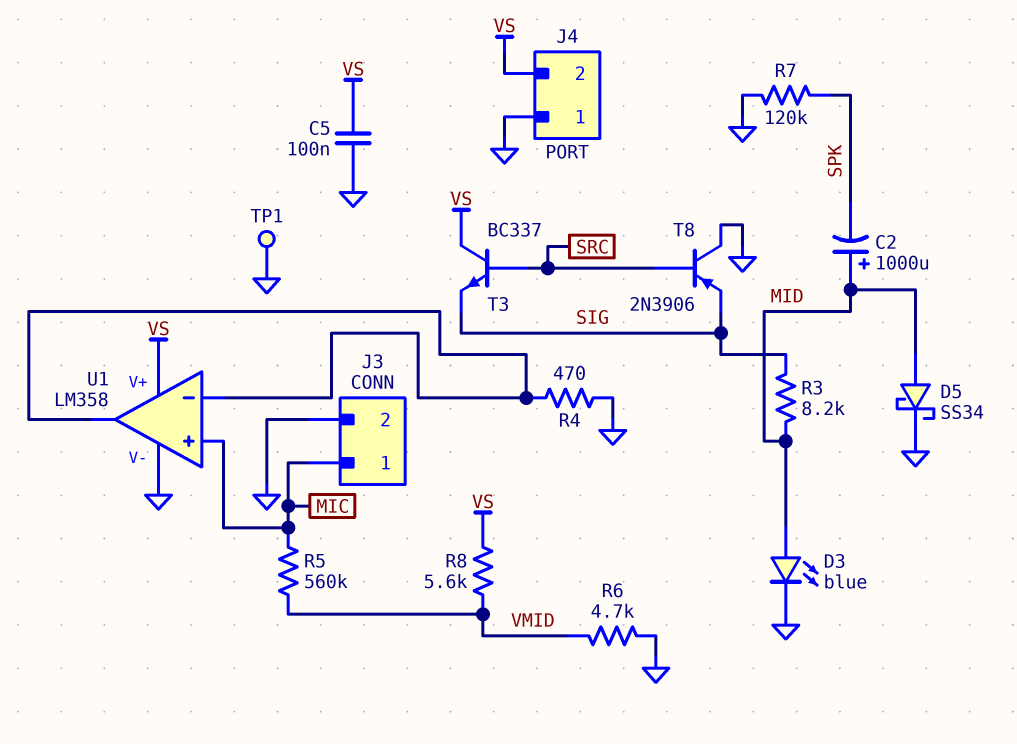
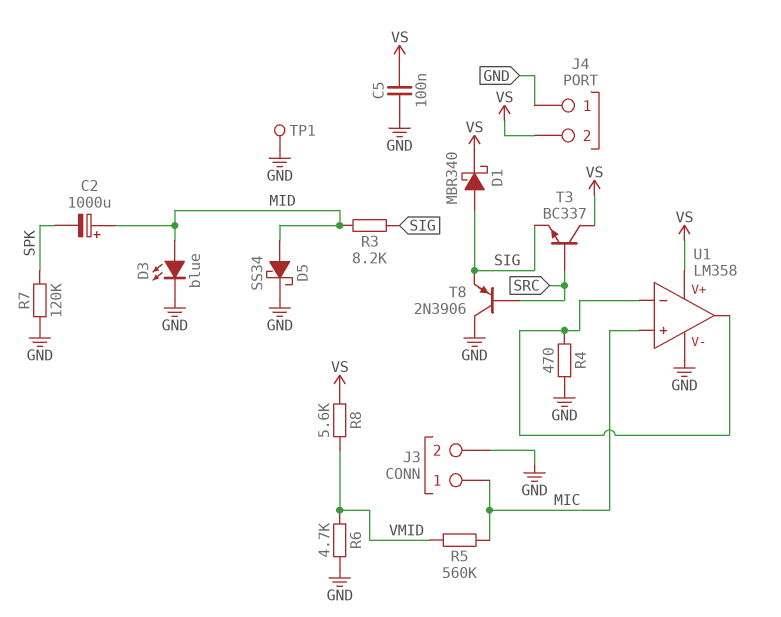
D1: none -> schottky MBR340 (A SIG, K VS)

